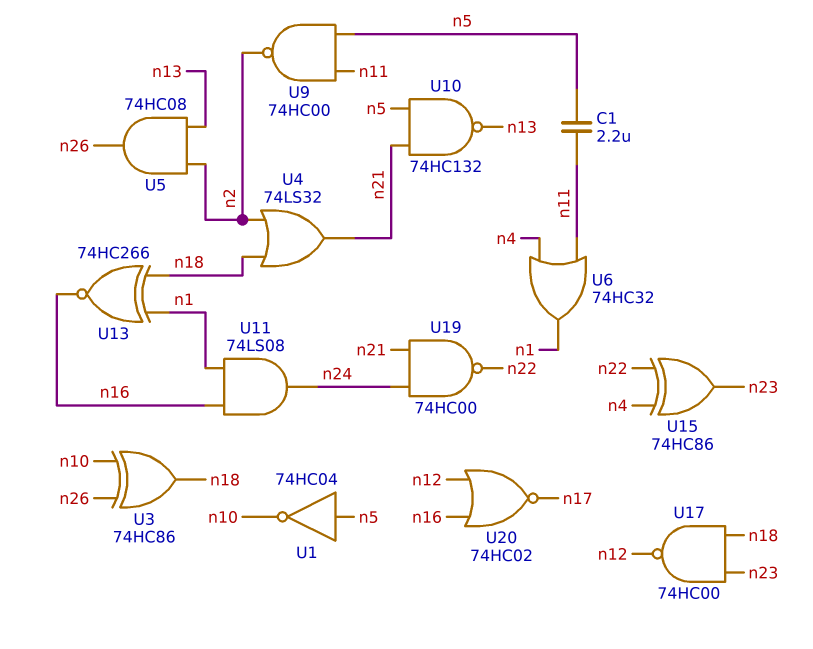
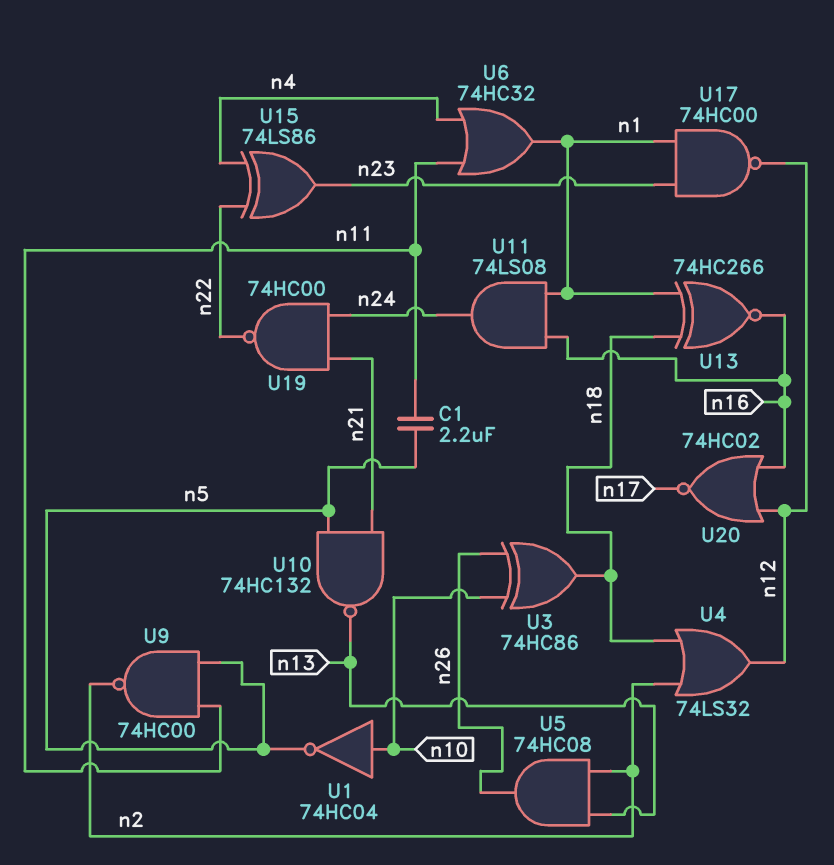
U1: NOT 74HC04 (in n5, out n10) -> NOT 74HC04 (in n10, out n5)
U4: OR 74LS32 (in n2, in n18, out n21) -> OR 74LS32 (in n2, in n18, out n12)
U15: XOR 74HC86 (in n4, in n22, out n23) -> XOR 74LS86 (in n4, in n22, out n23)
U17: NAND 74HC00 (in n18, in n23, out n12) -> NAND 74HC00 (in n1, in n23, out n12)

